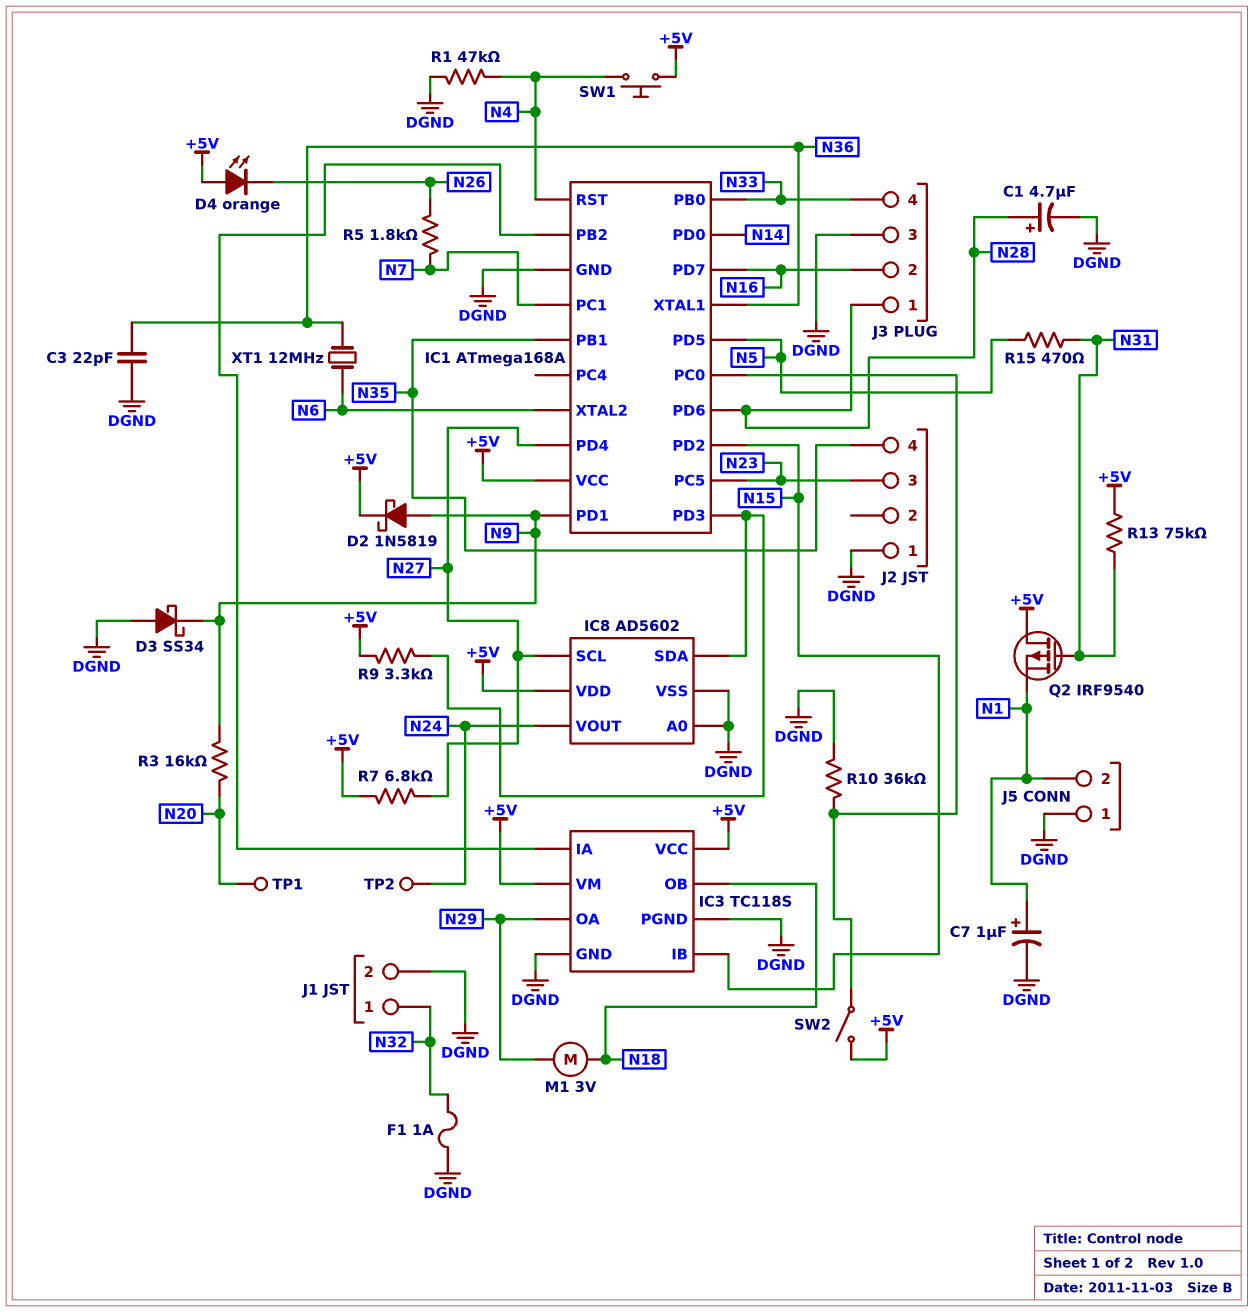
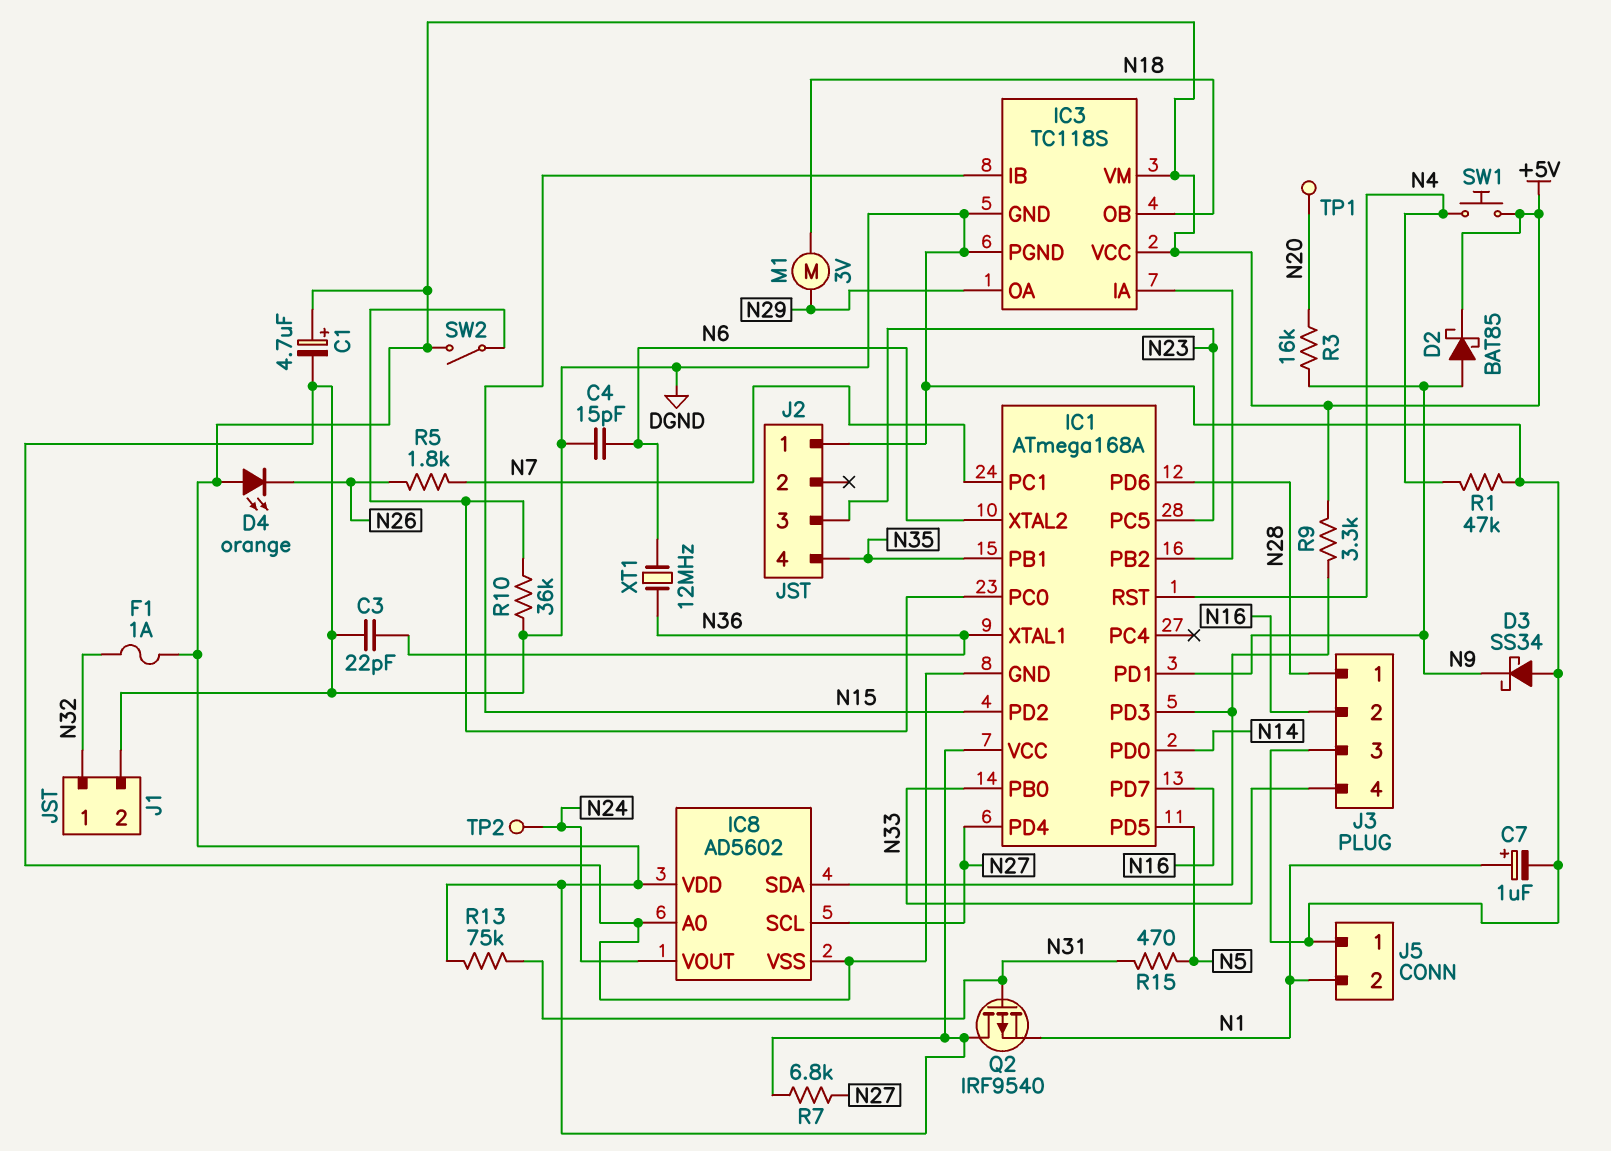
C1: 4.7uF (plus N28, minus DGND) -> 4.7uF (plus +5V, minus DGND)
C4: none -> 15pF (DGND, N6)
D2: schottky 1N5819 (A N9, K +5V) -> schottky BAT85 (A N9, K +5V)
F1: 1A (DGND, N32) -> 1A (+5V, N32)

